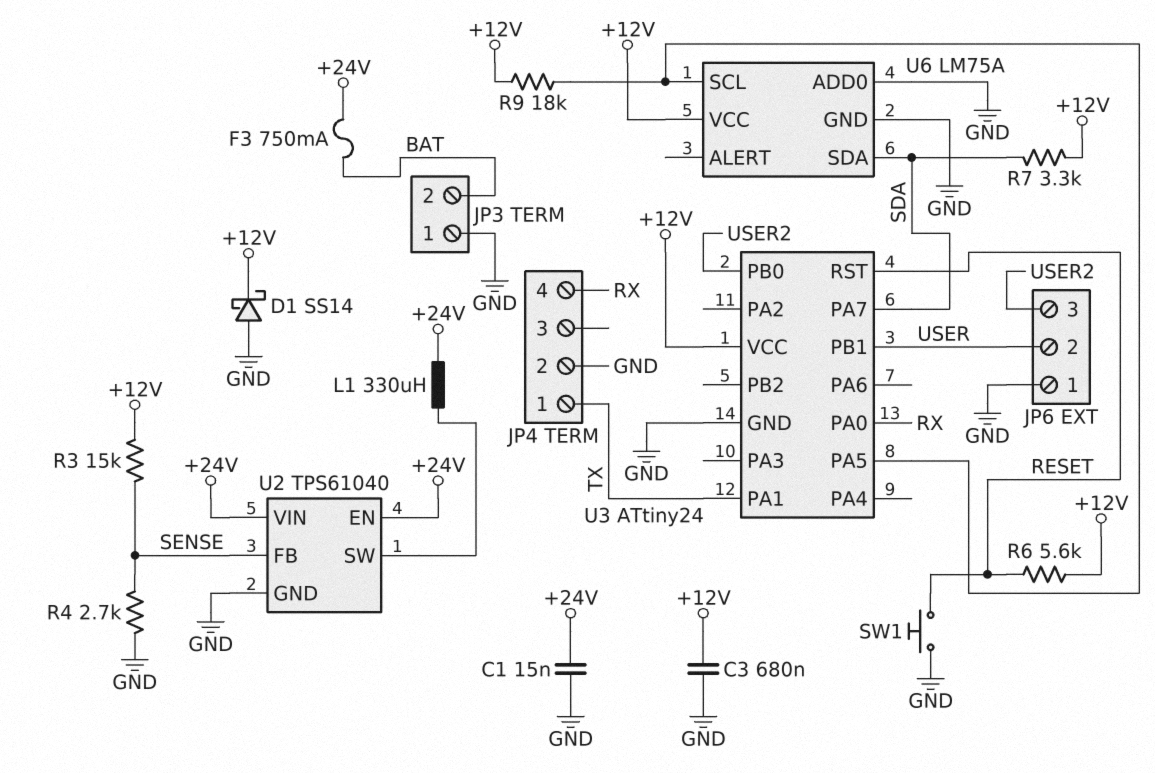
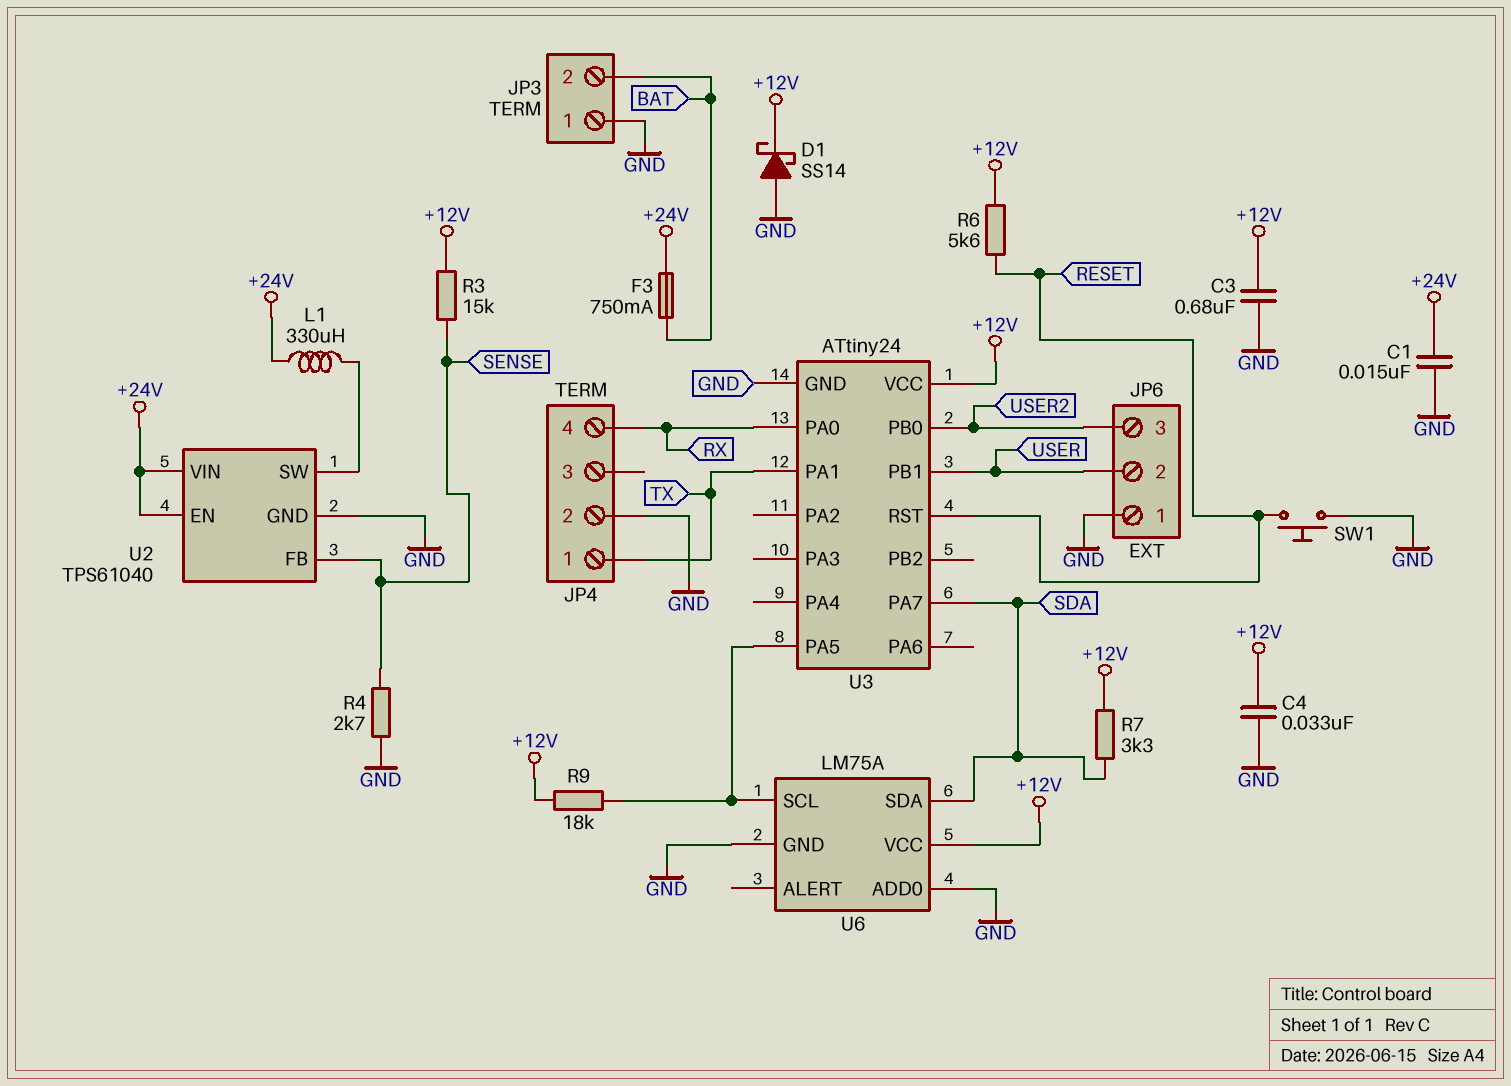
C4: none -> 33nF (+12V, GND)

